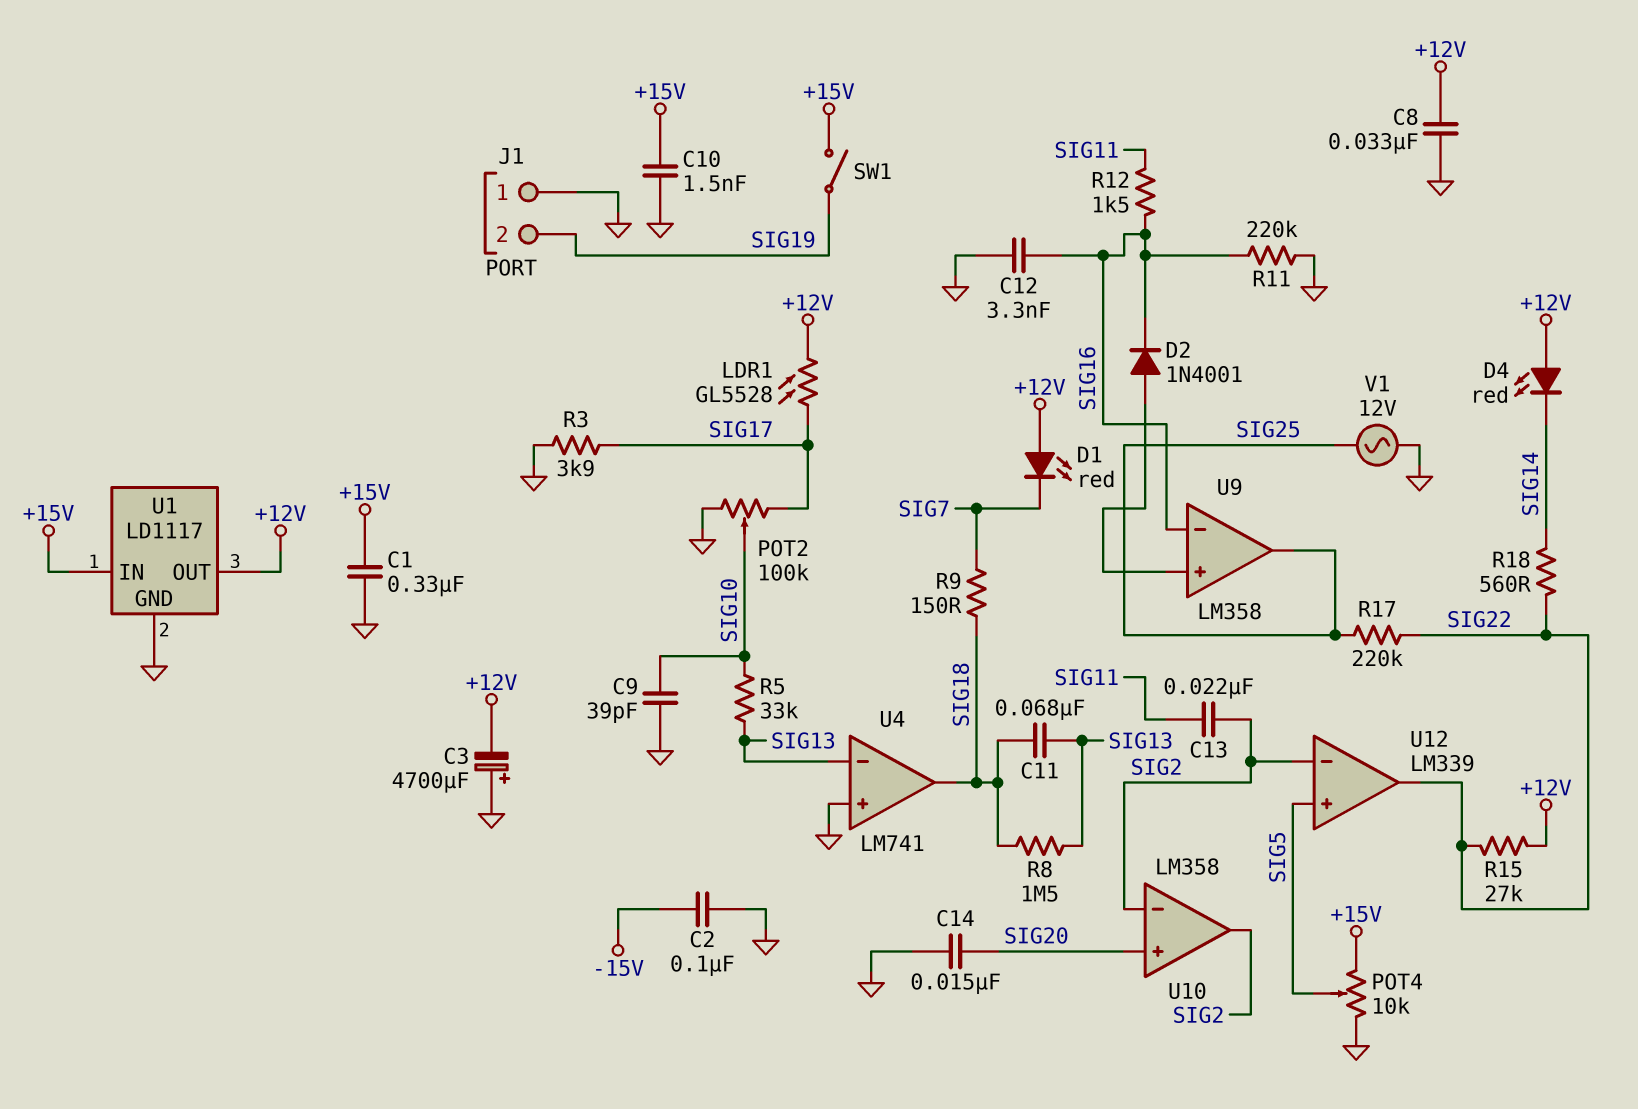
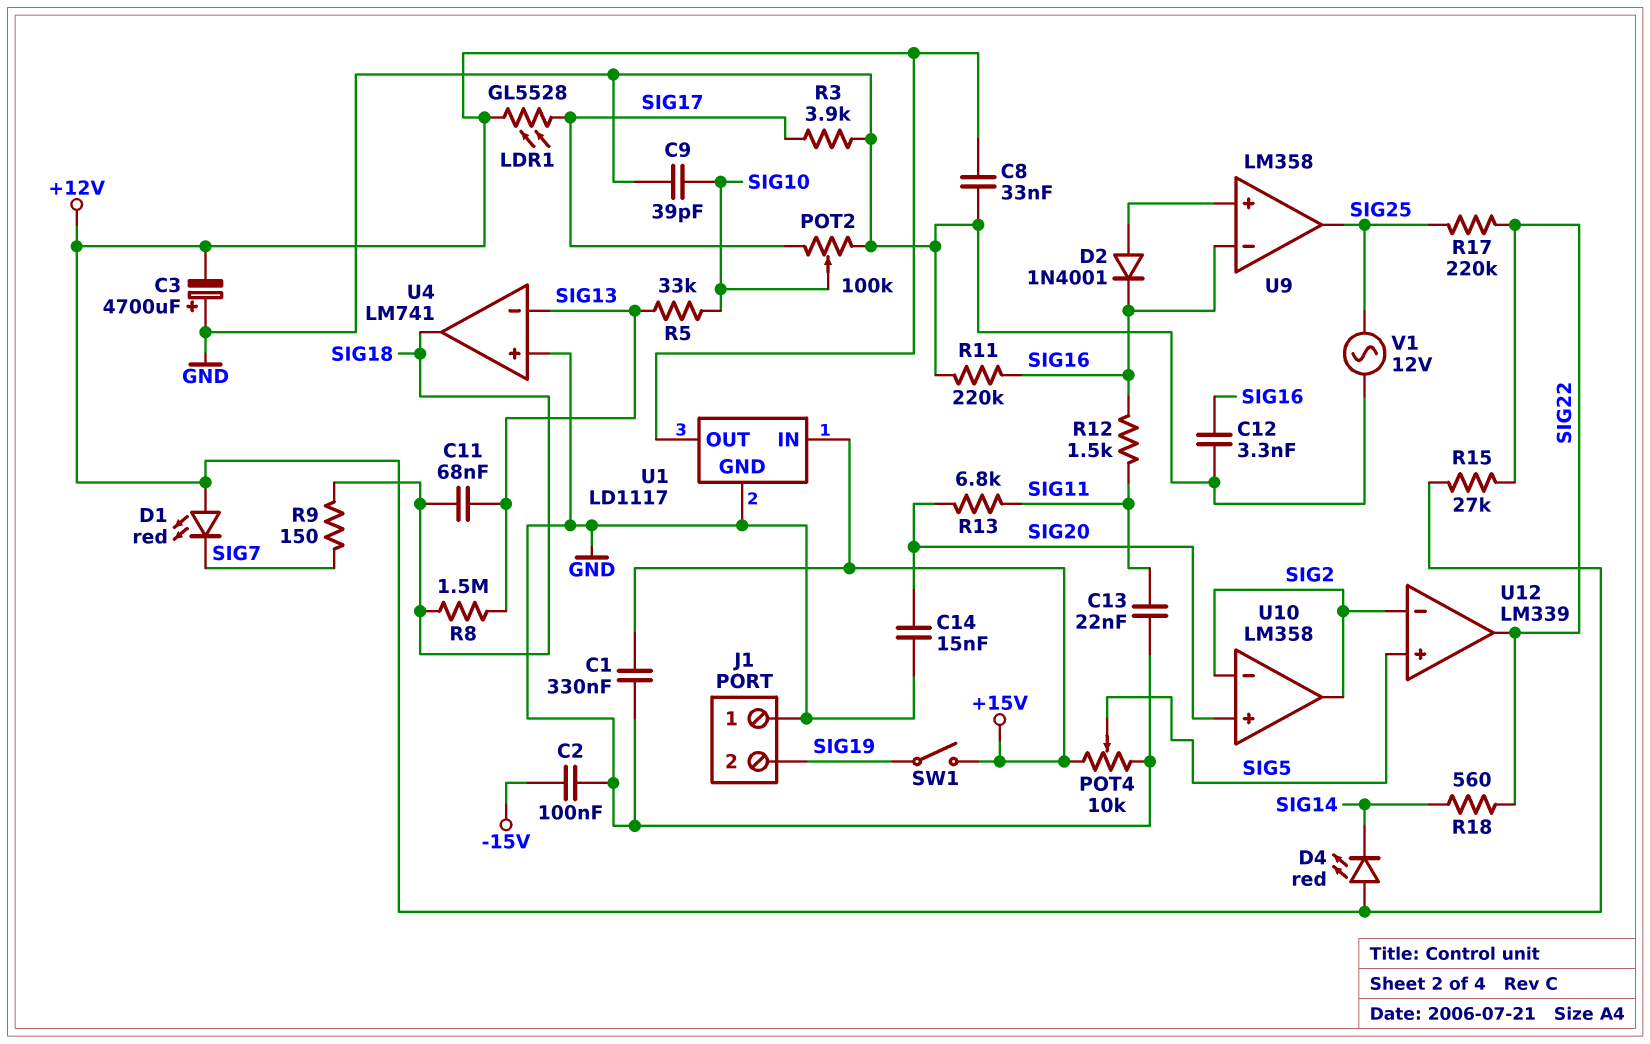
C10: 1.5nF (+15V, GND) -> none
C13: 22nF (SIG2, SIG11) -> 22nF (GND, SIG11)
R13: none -> 6.8k (SIG11, SIG20)

